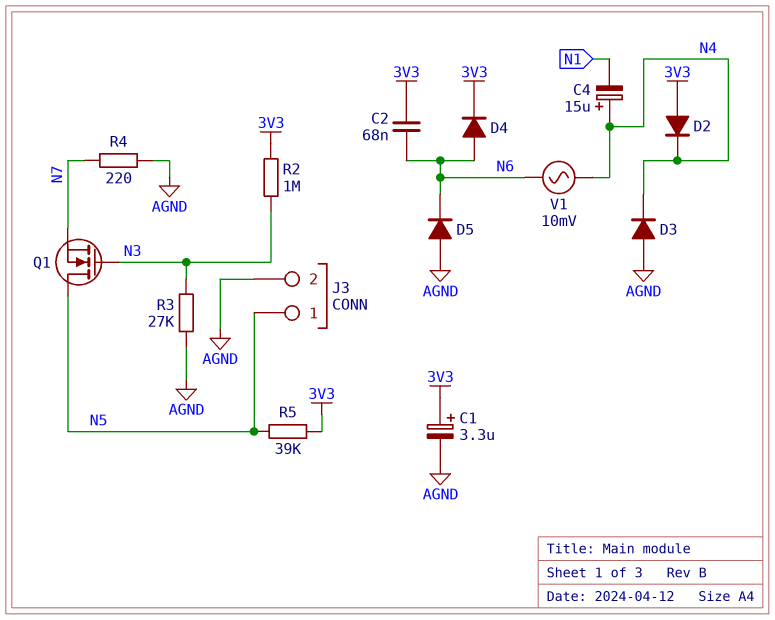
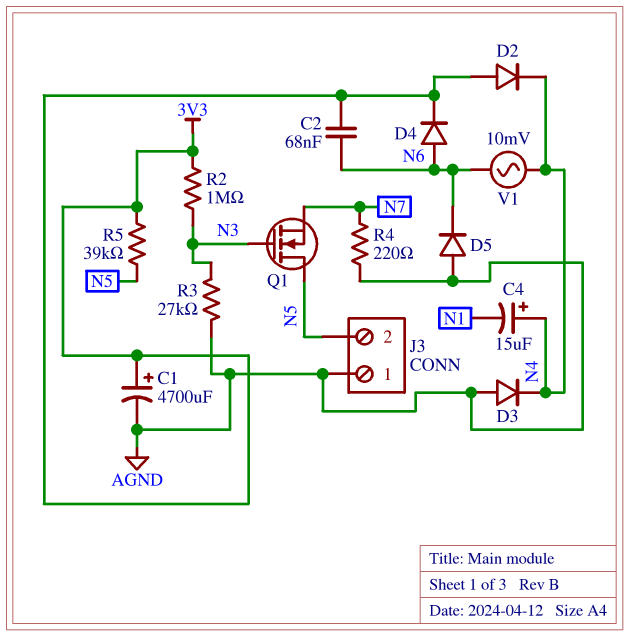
C1: 3.3uF (plus 3V3, minus AGND) -> 4700uF (plus 3V3, minus AGND)
J3 pin 1: N5 -> AGND
J3 pin 2: AGND -> N5

